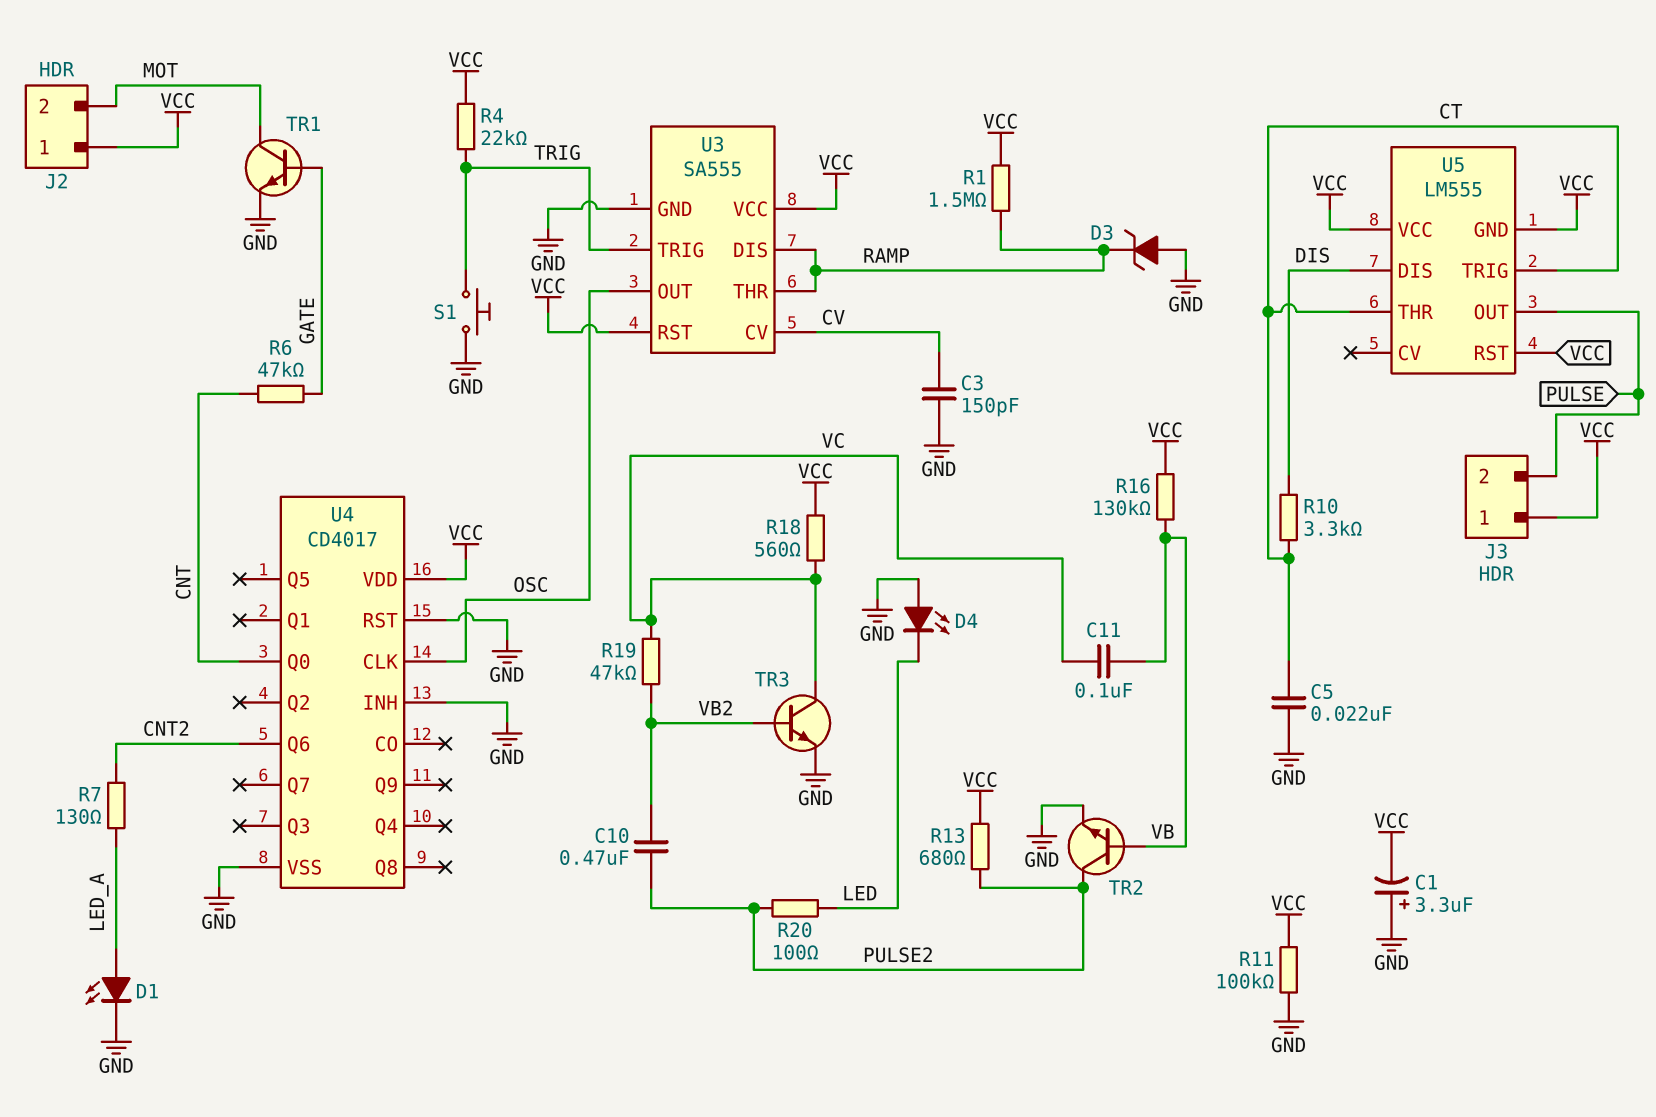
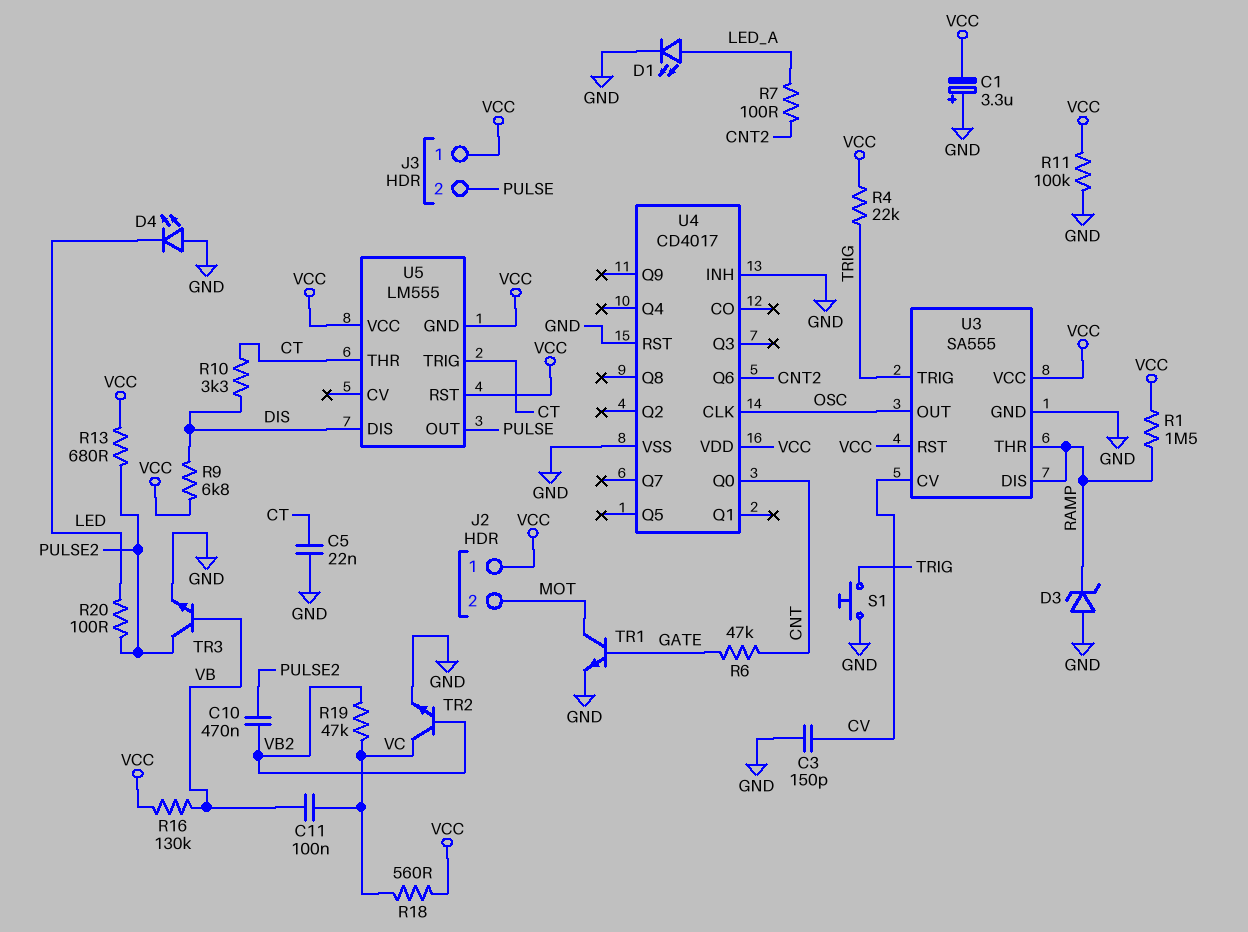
R7: 130 (CNT2, LED_A) -> 100 (CNT2, LED_A)
R9: none -> 6.8k (DIS, VCC)
TR2: NPN (B VB, C PULSE2, E GND) -> NPN (B VB2, C VC, E GND)
TR3: NPN (B VB2, C VC, E GND) -> NPN (B VB, C PULSE2, E GND)

